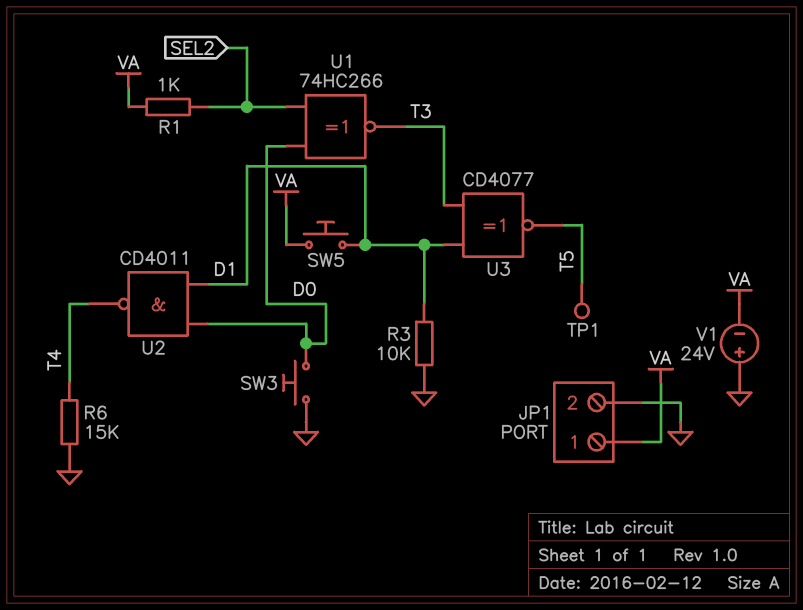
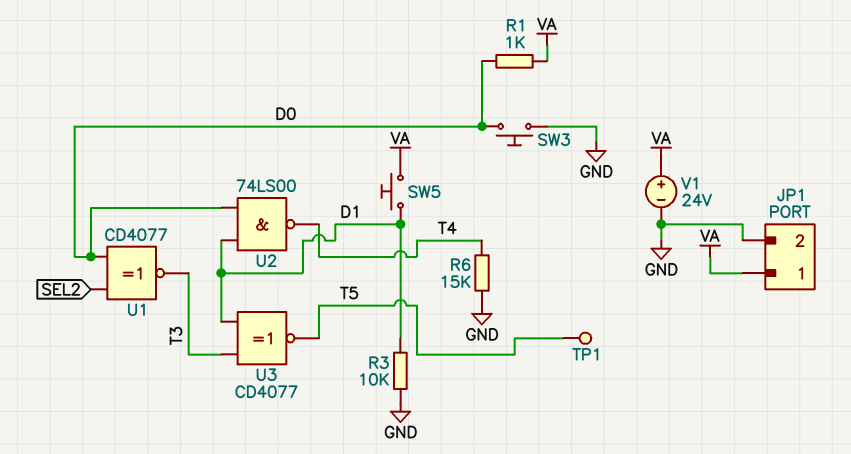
R1: 1k (SEL2, VA) -> 1k (D0, VA)
U1: XNOR 74HC266 (in D0, in SEL2, out T3) -> XNOR CD4077 (in D0, in SEL2, out T3)
U2: NAND CD4011 (in D0, in D1, out T4) -> NAND 74LS00 (in D0, in D1, out T4)
V1: 24V (plus GND, minus VA) -> 24V (plus VA, minus GND)

